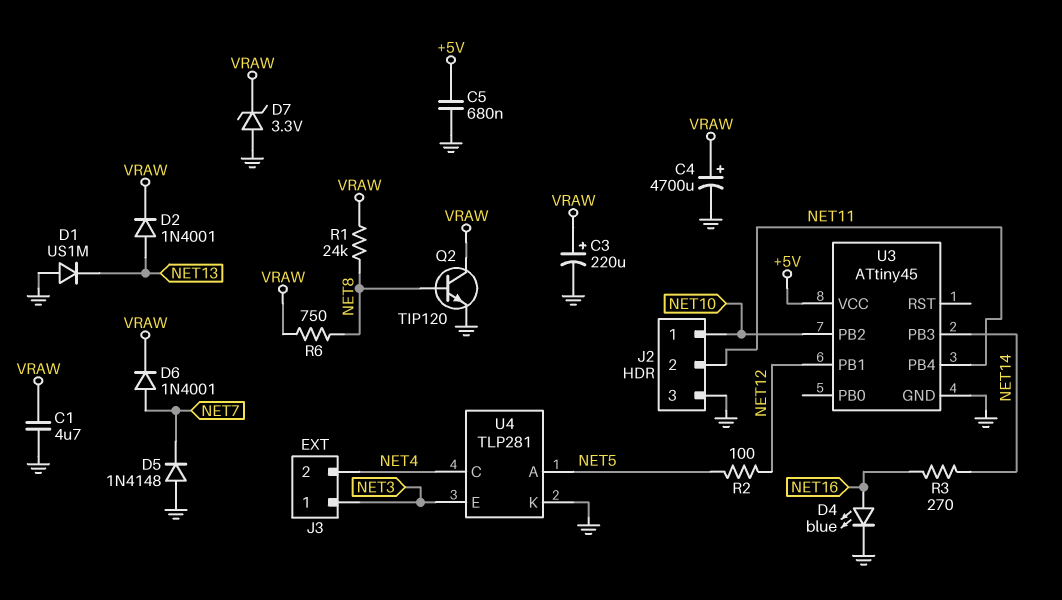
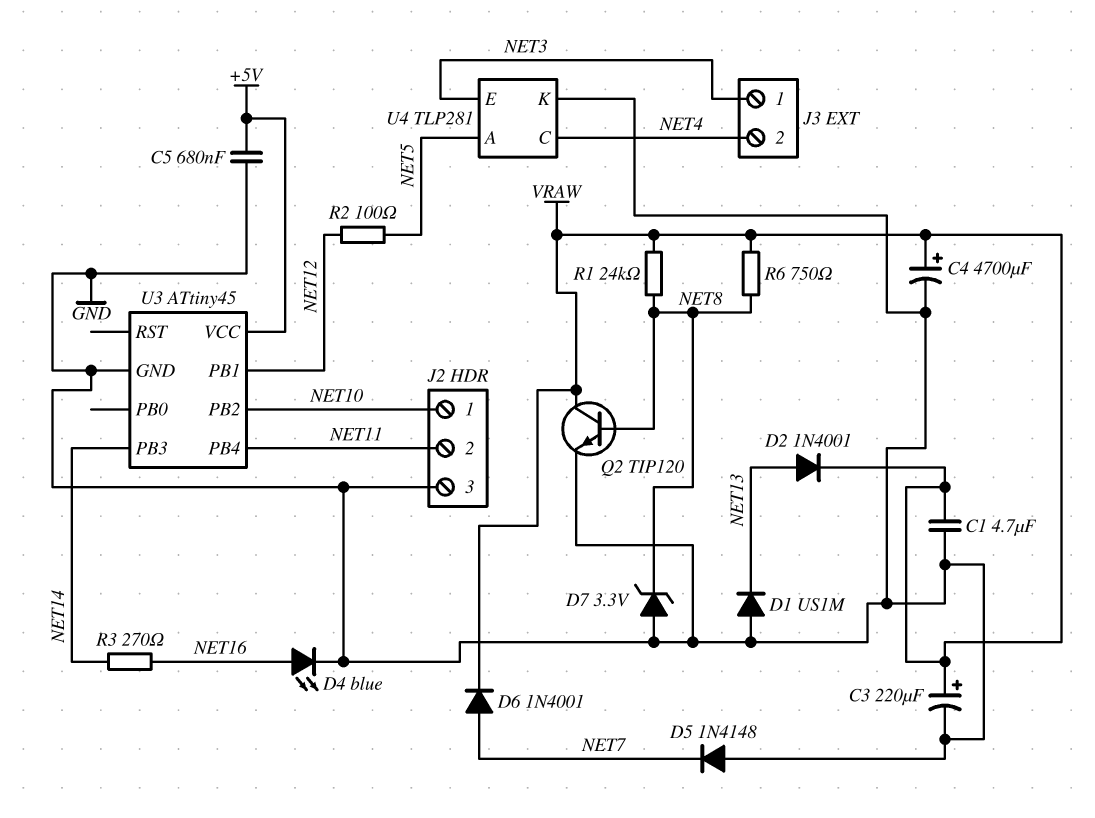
D7: zener 3.3V (A GND, K VRAW) -> zener 3.3V (A GND, K NET8)

